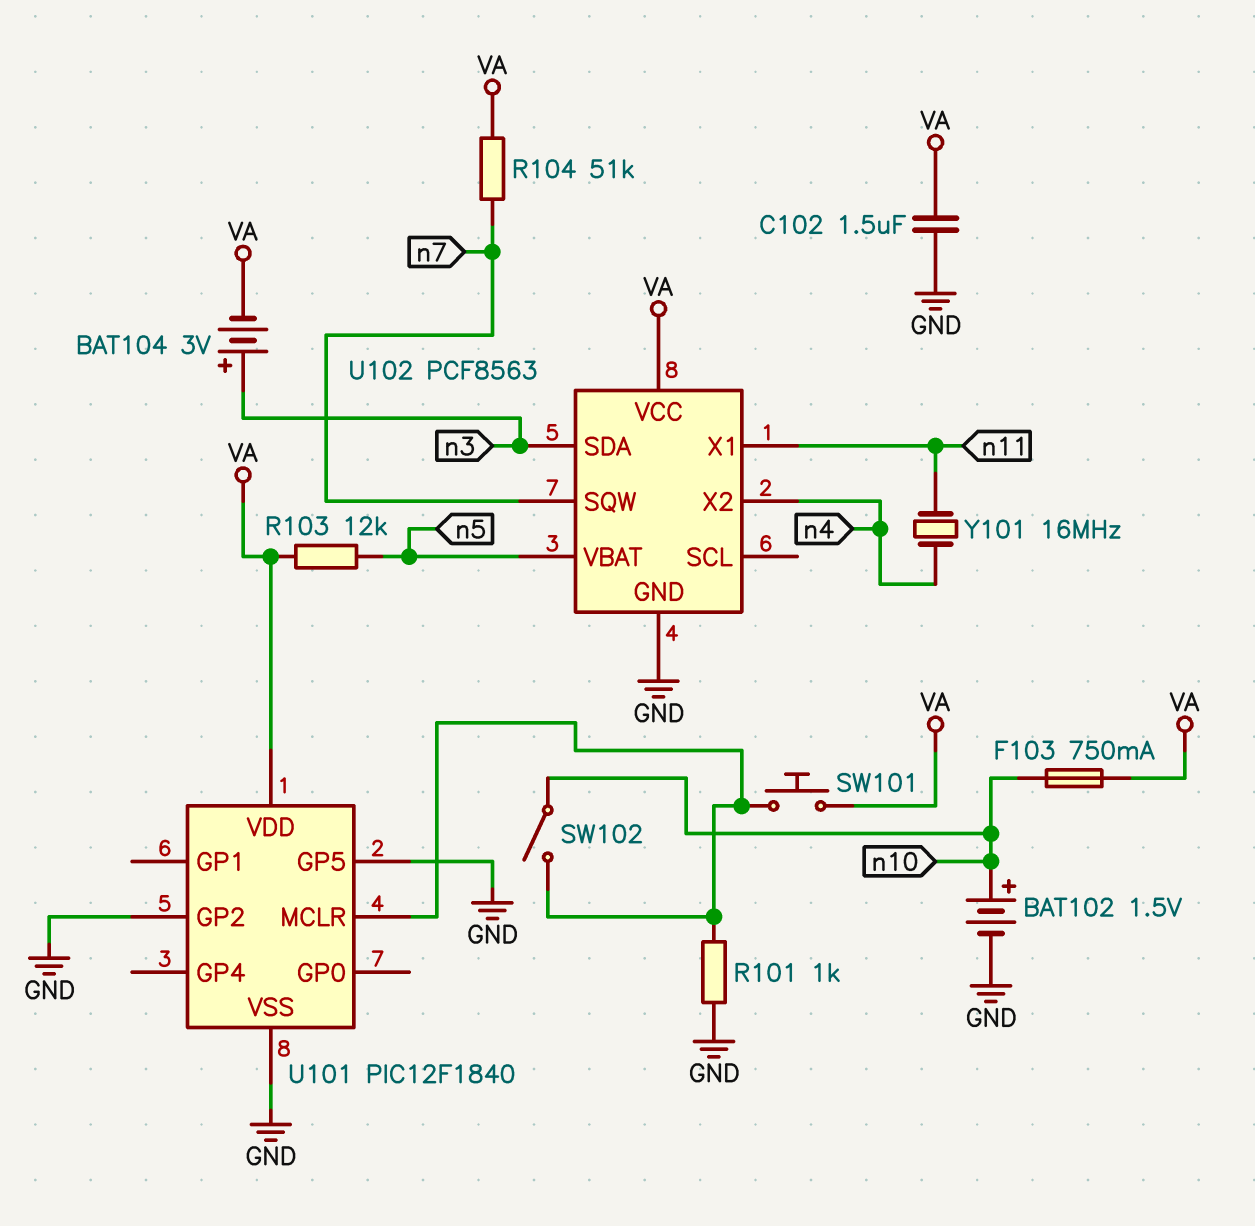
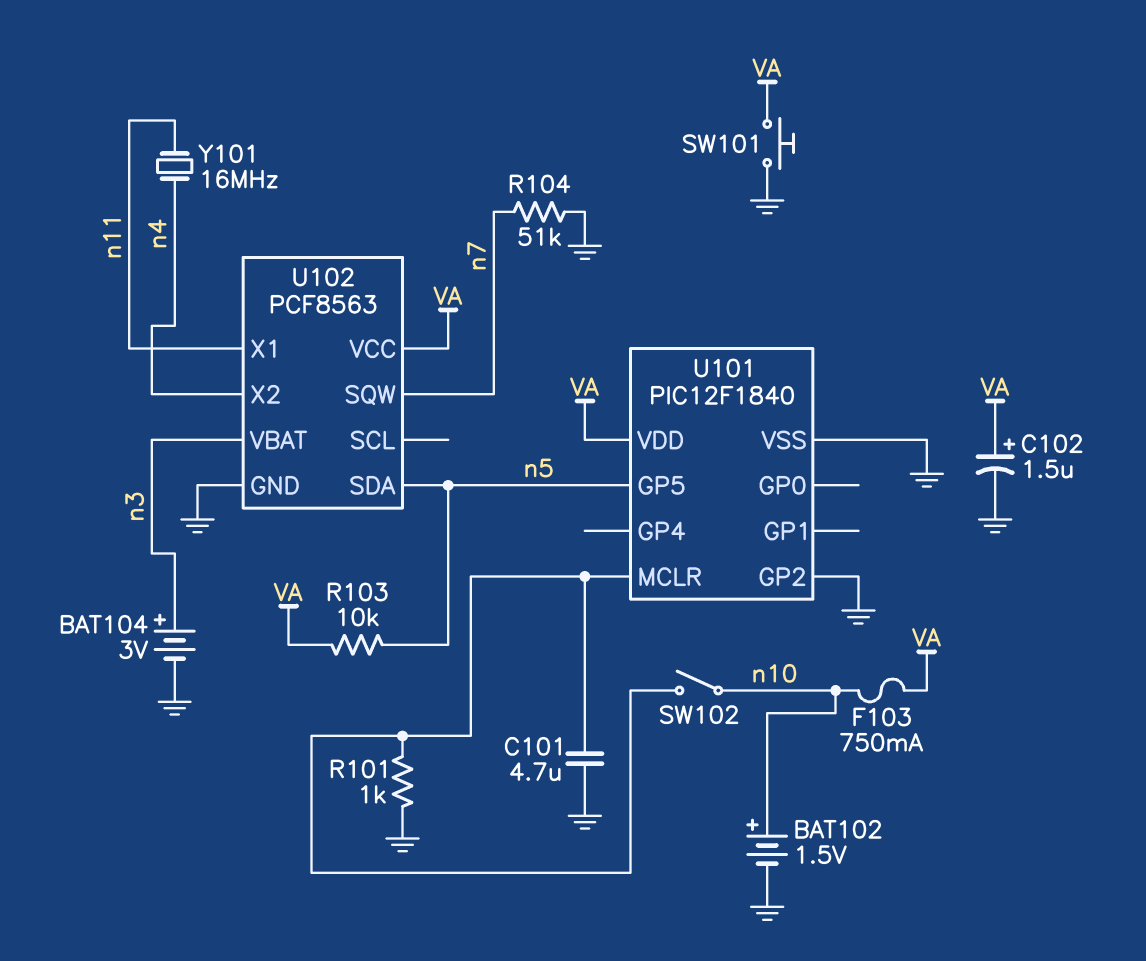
BAT104: 3V (plus n3, minus VA) -> 3V (plus n3, minus GND)
C101: none -> 4.7uF (GND, U101/MCLR)
C102: 1.5uF (GND, VA) -> 1.5uF (plus VA, minus GND)
R103: 12k (VA, n5) -> 10k (VA, n5)
R104: 51k (VA, n7) -> 51k (GND, n7)
SW101: button (U101/MCLR, VA) -> button (GND, VA)
U101 pin GP5: GND -> n5
U102 pin SDA: n3 -> n5
U102 pin VBAT: n5 -> n3

